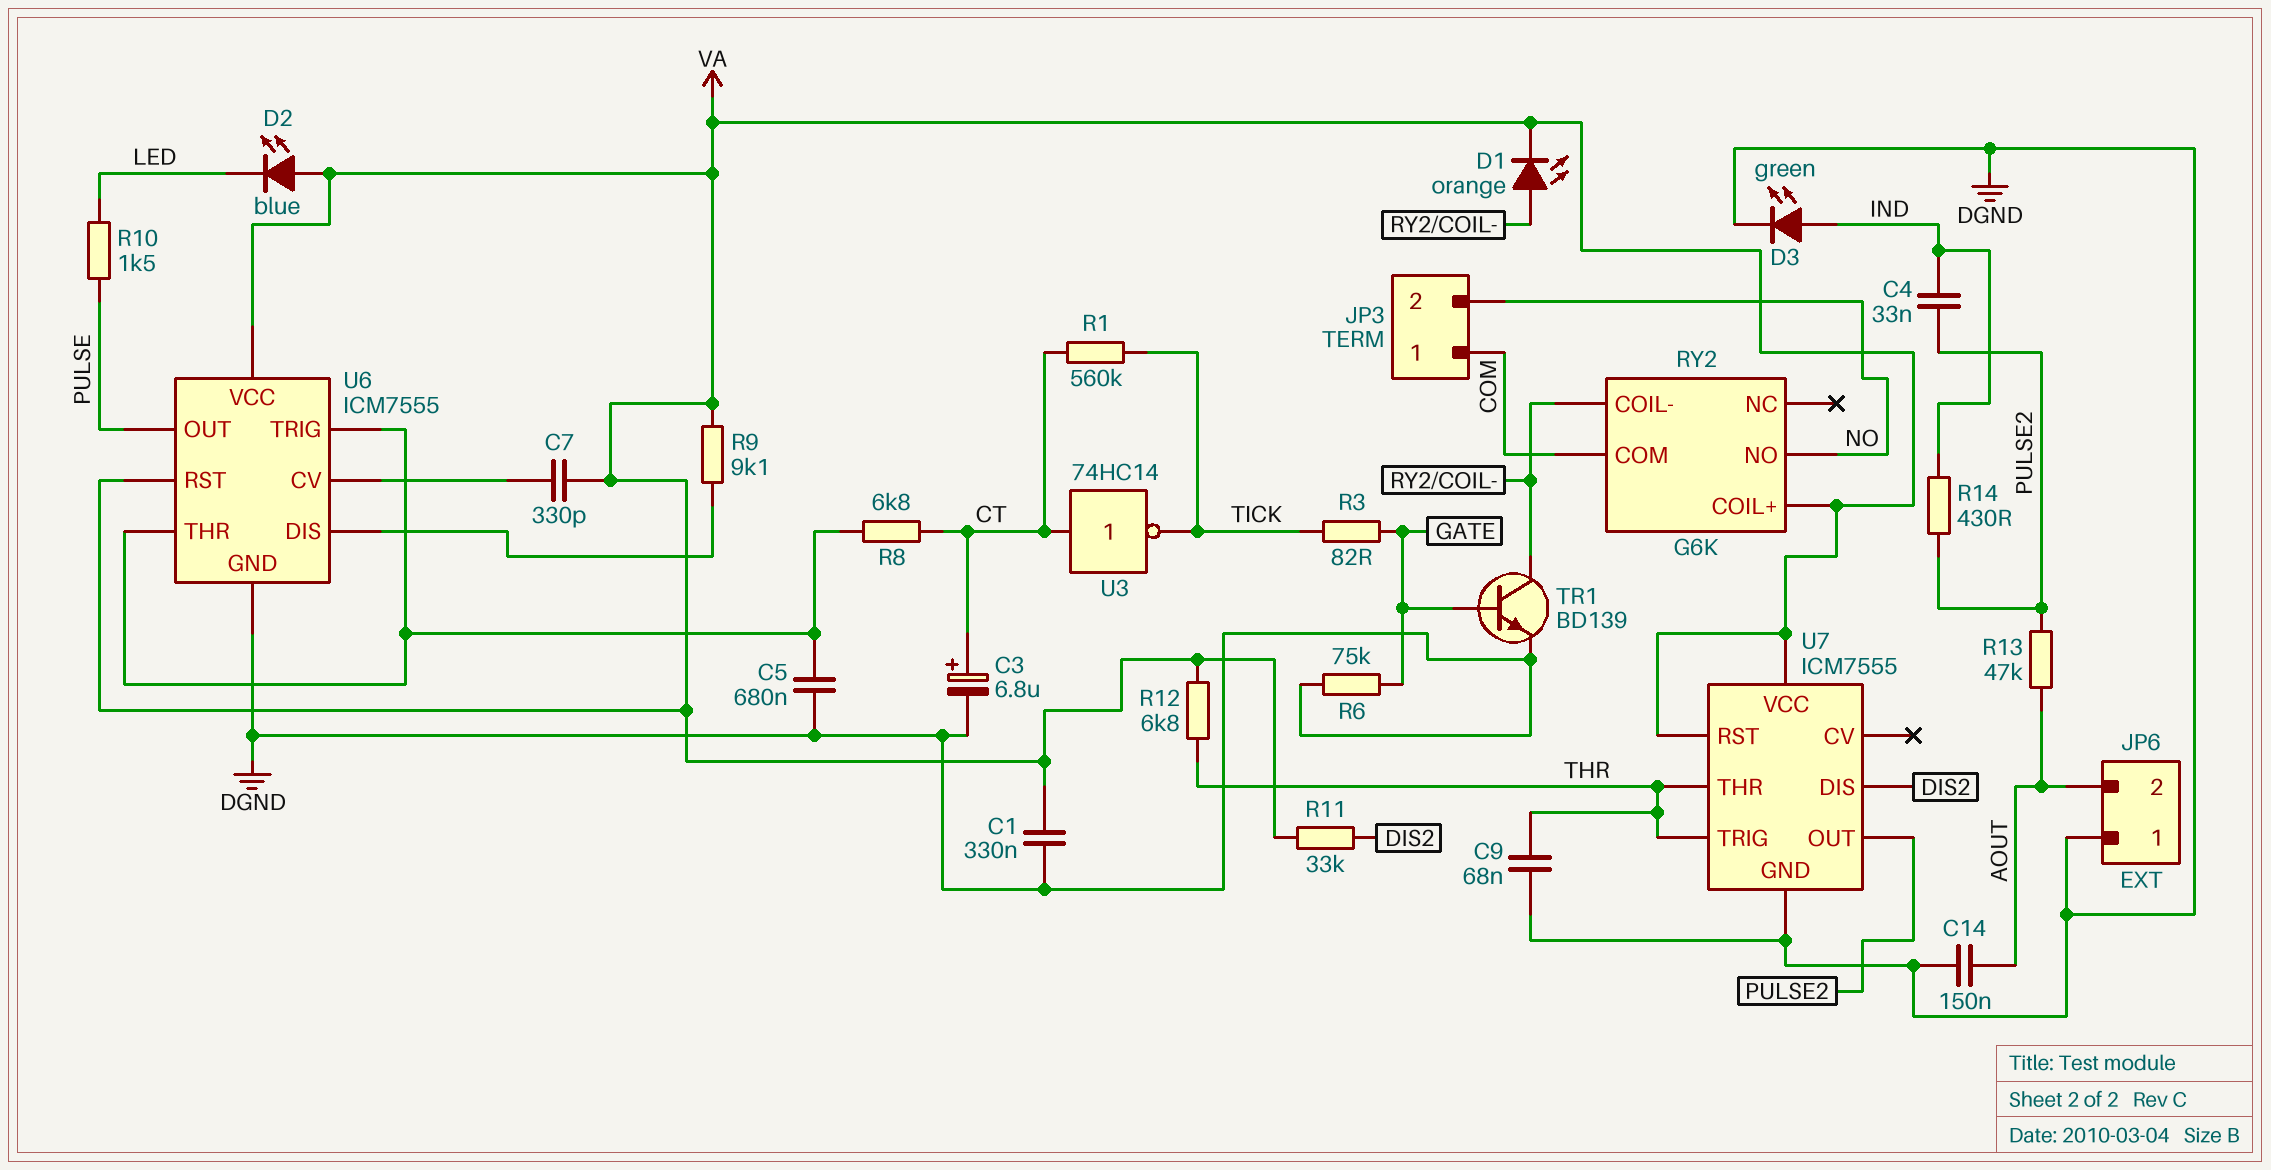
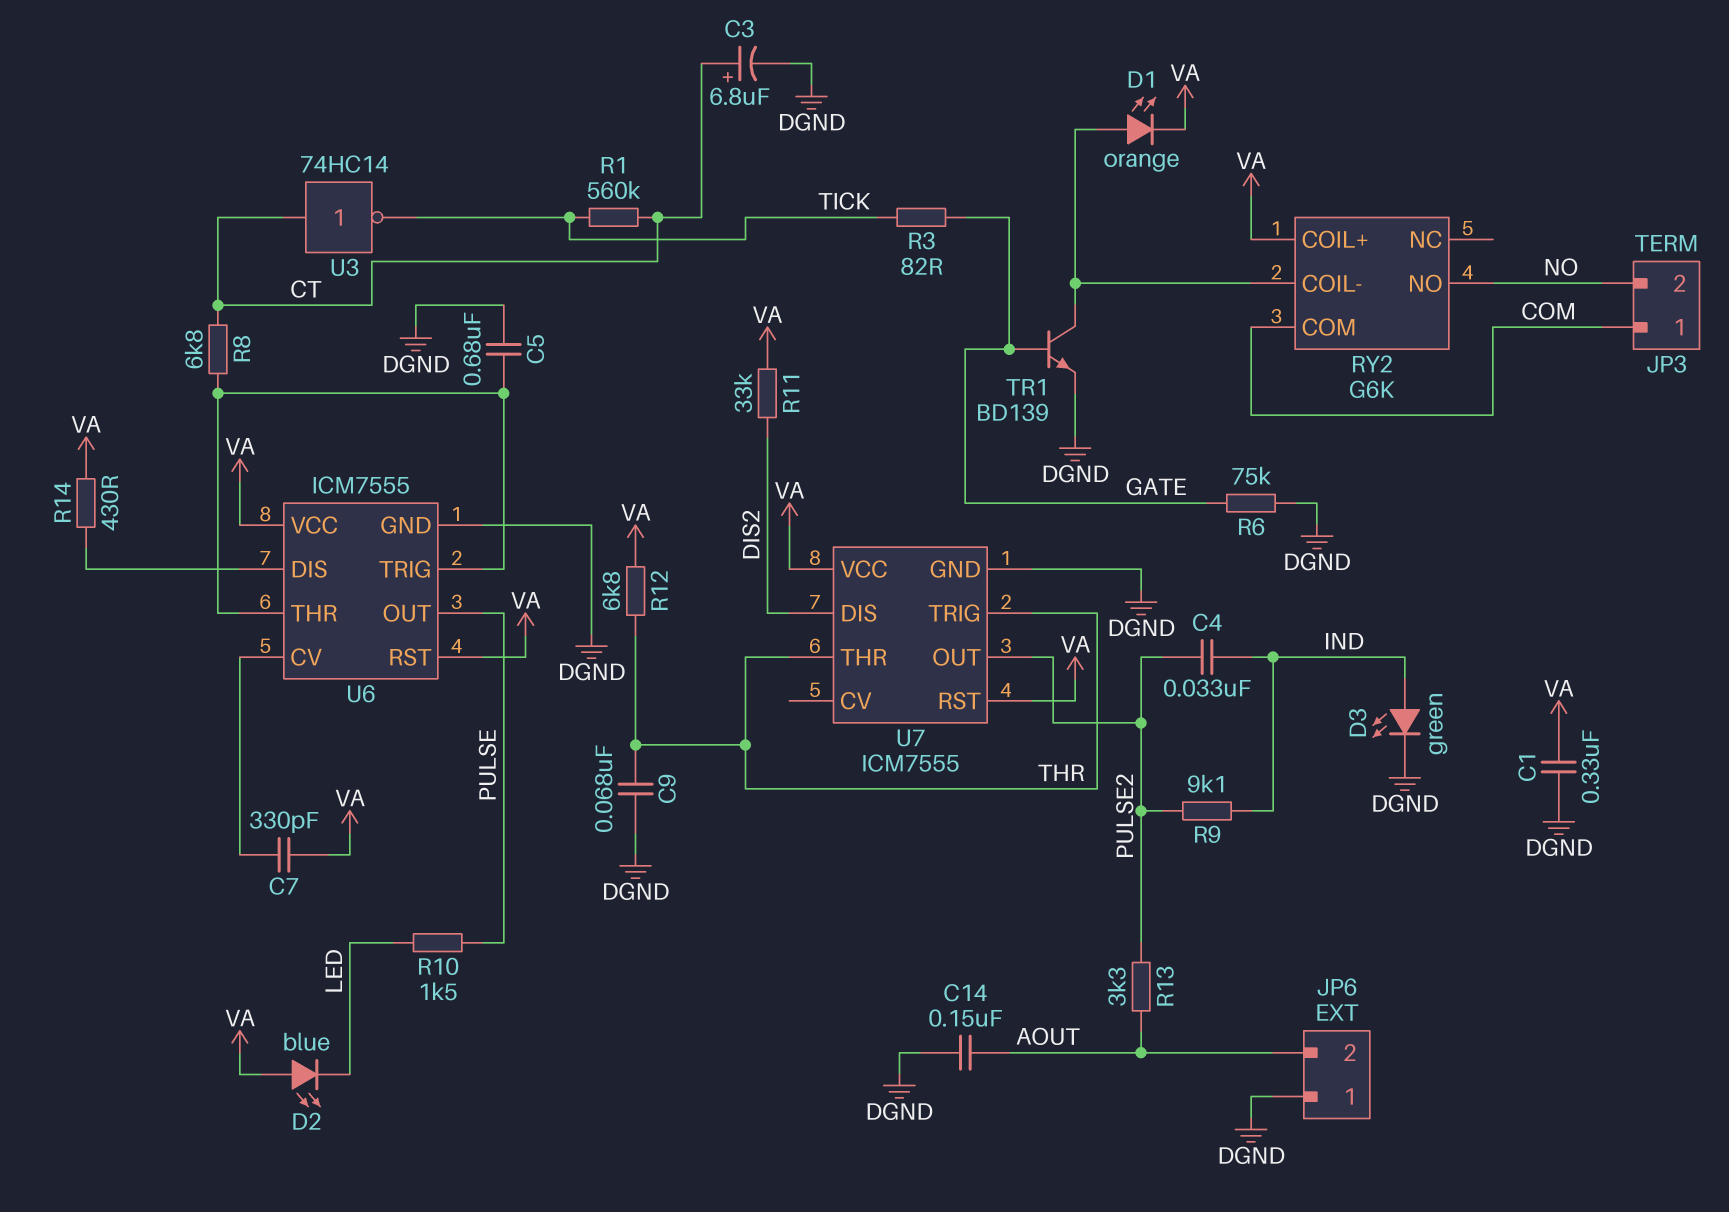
R9: 9.1k (U6/DIS, VA) -> 9.1k (IND, PULSE2)
R13: 47k (AOUT, PULSE2) -> 3.3k (AOUT, PULSE2)
R14: 430 (IND, PULSE2) -> 430 (U6/DIS, VA)

